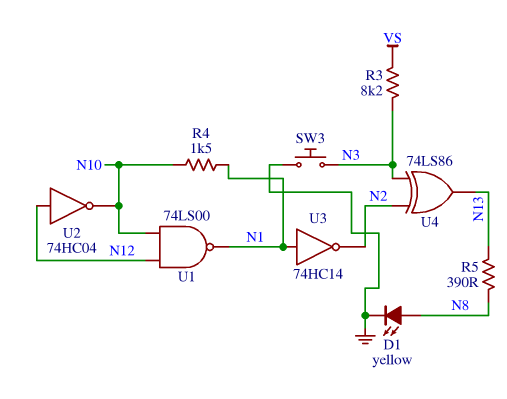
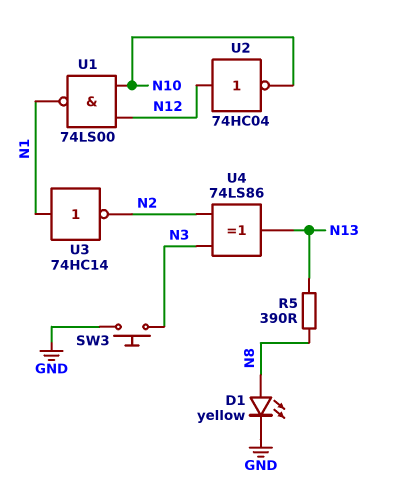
R3: 8.2k (N3, VS) -> none
R4: 1.5k (N1, N10) -> none

